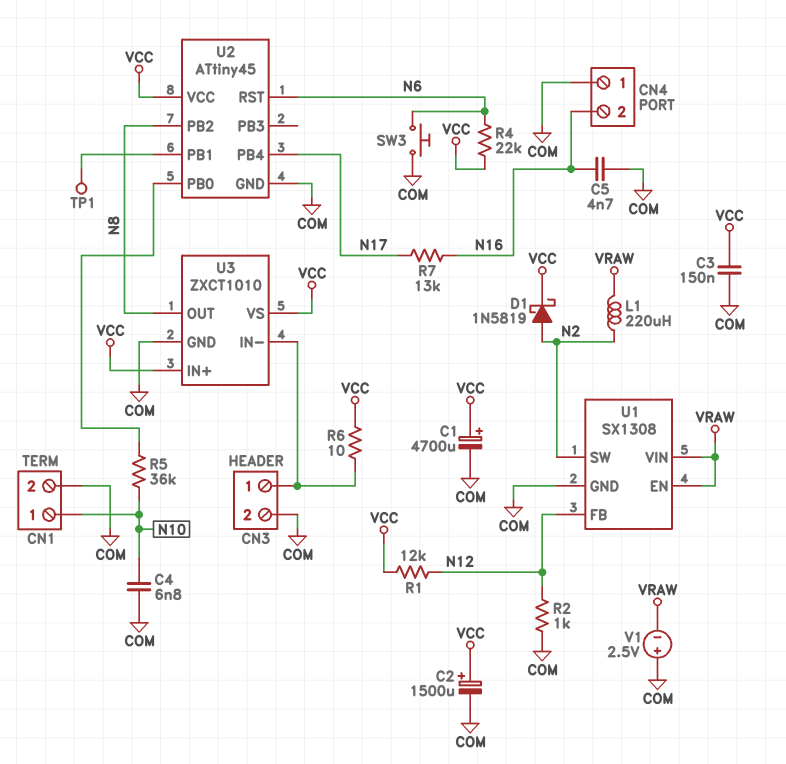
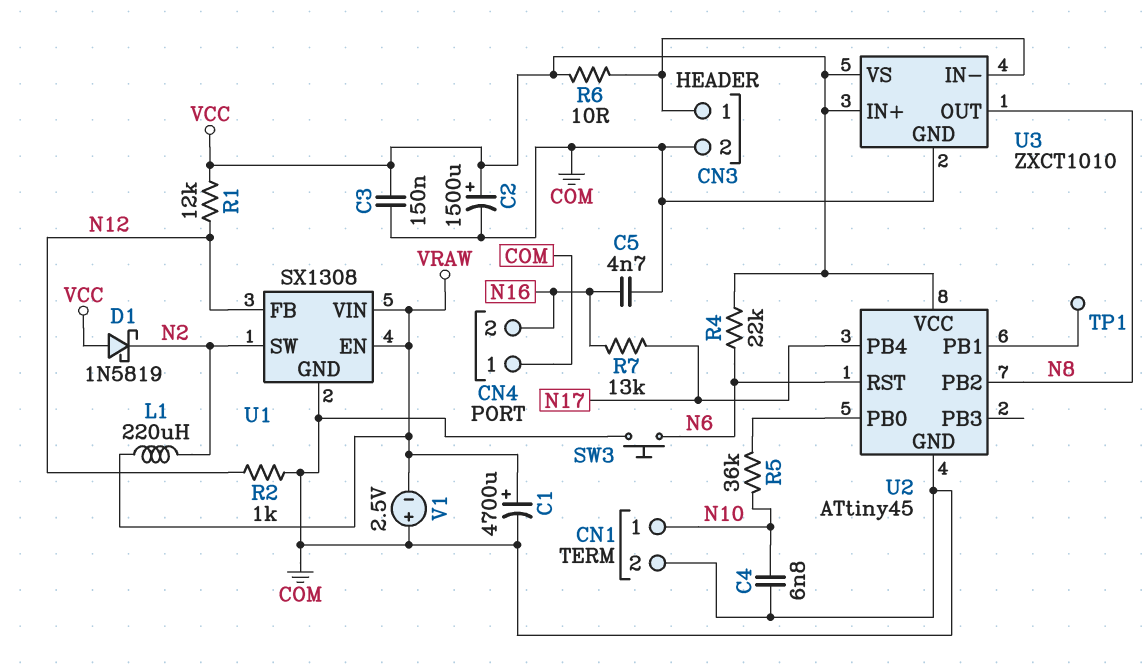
C1: 4700uF (plus VCC, minus COM) -> 4700uF (plus VRAW, minus COM)
D1: schottky 1N5819 (A N2, K VCC) -> schottky 1N5819 (A VCC, K N2)

